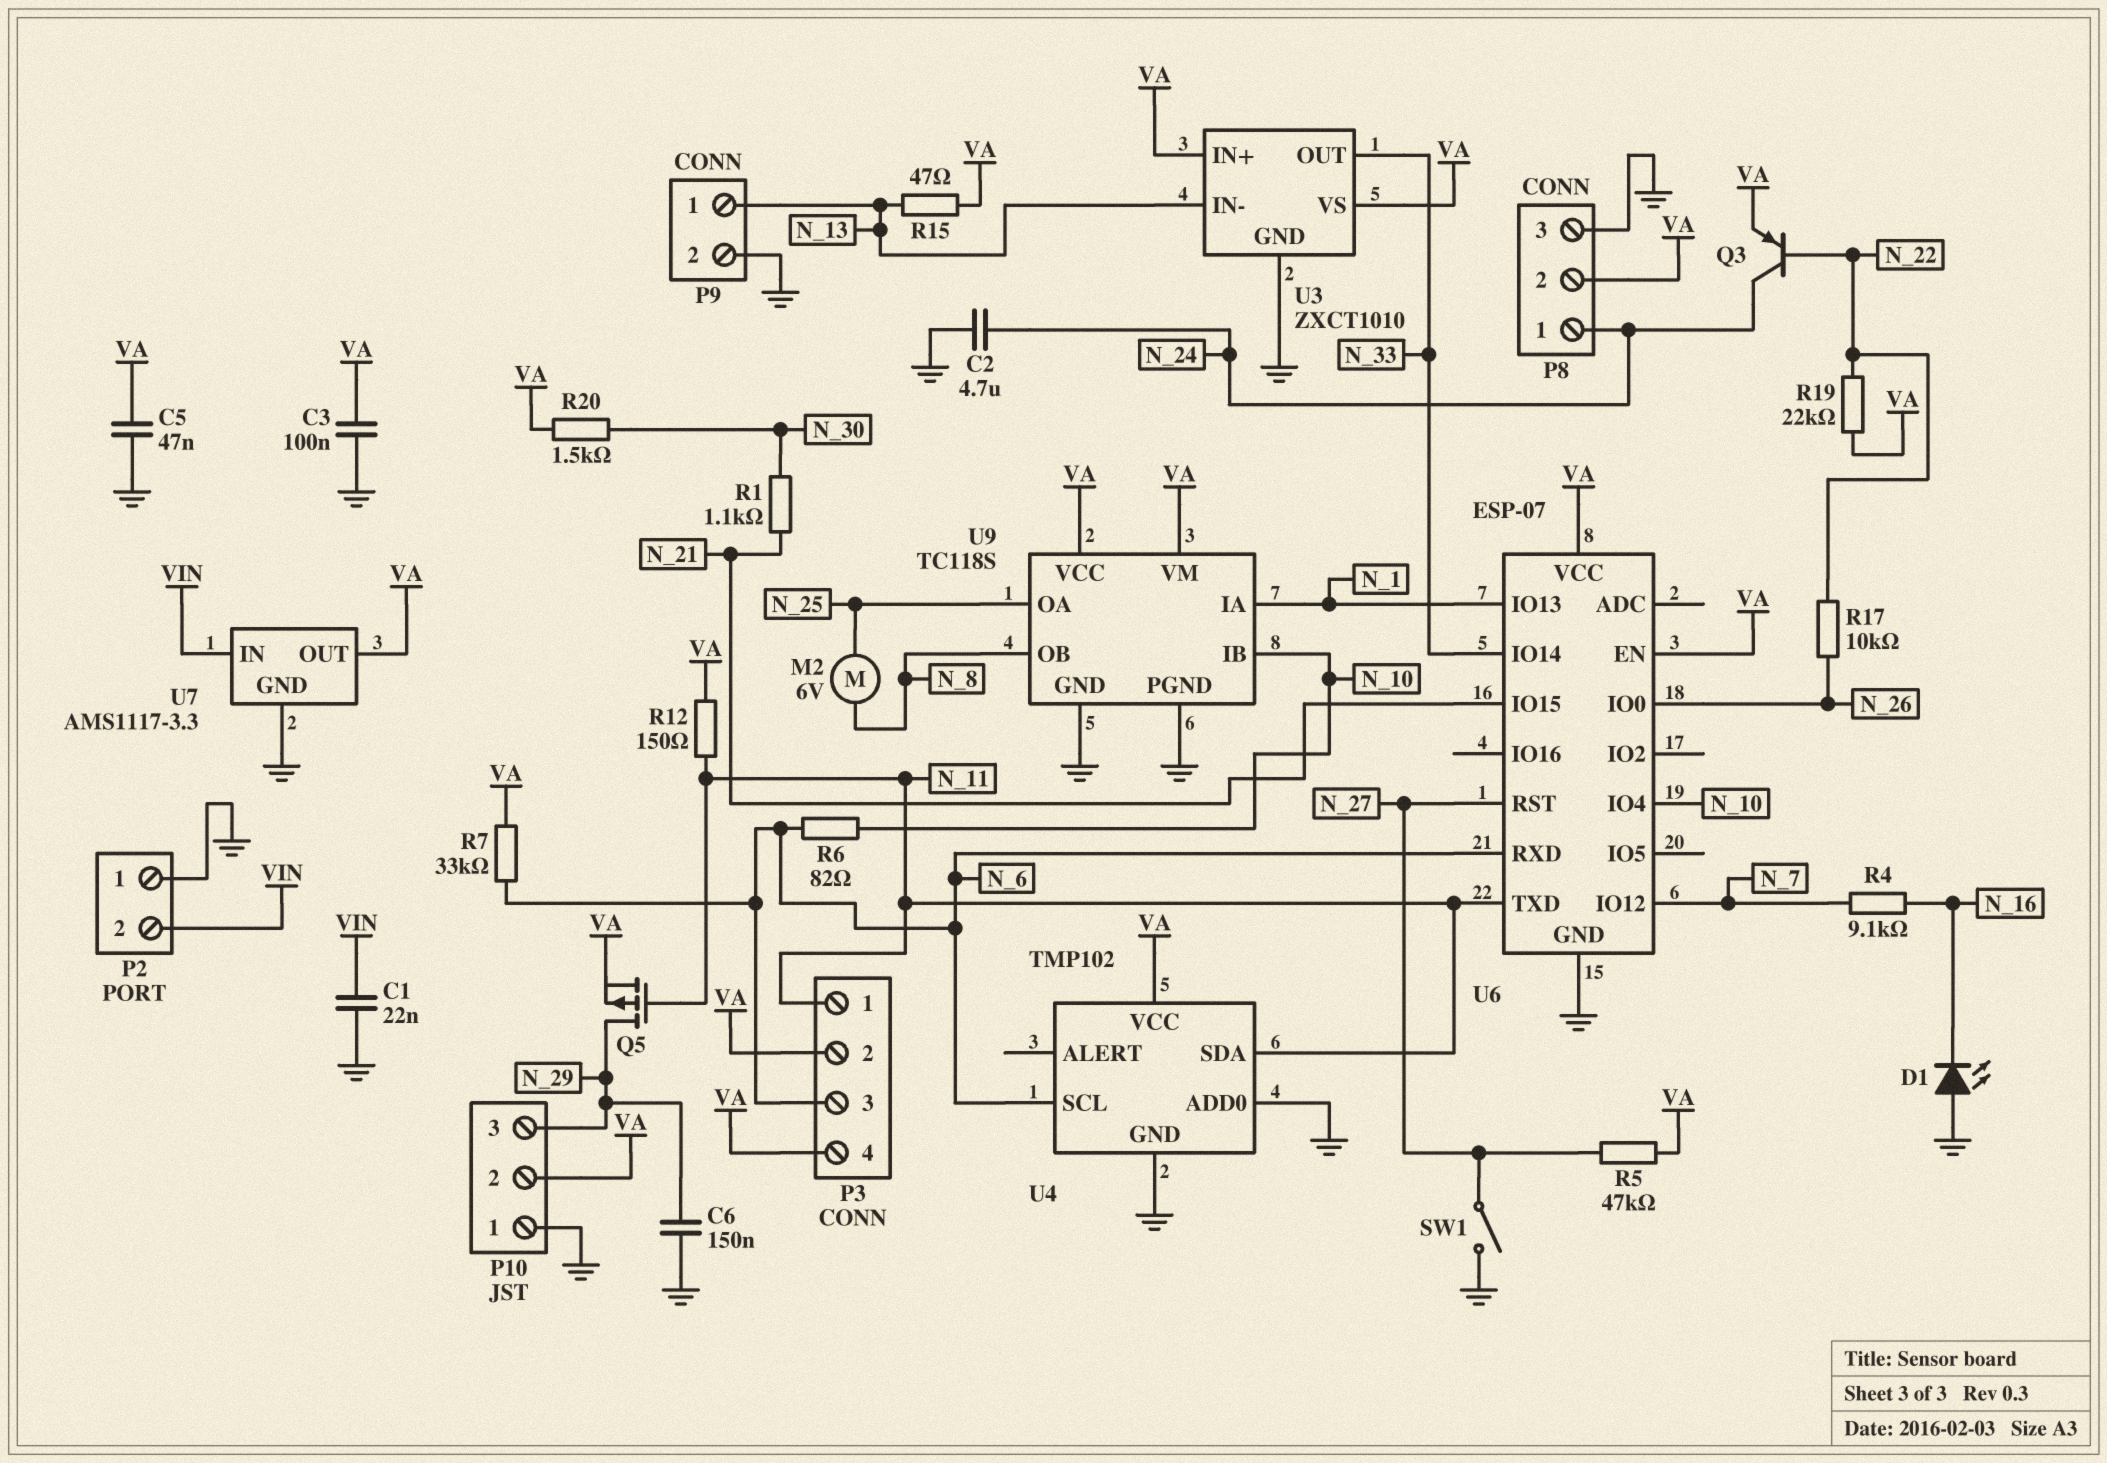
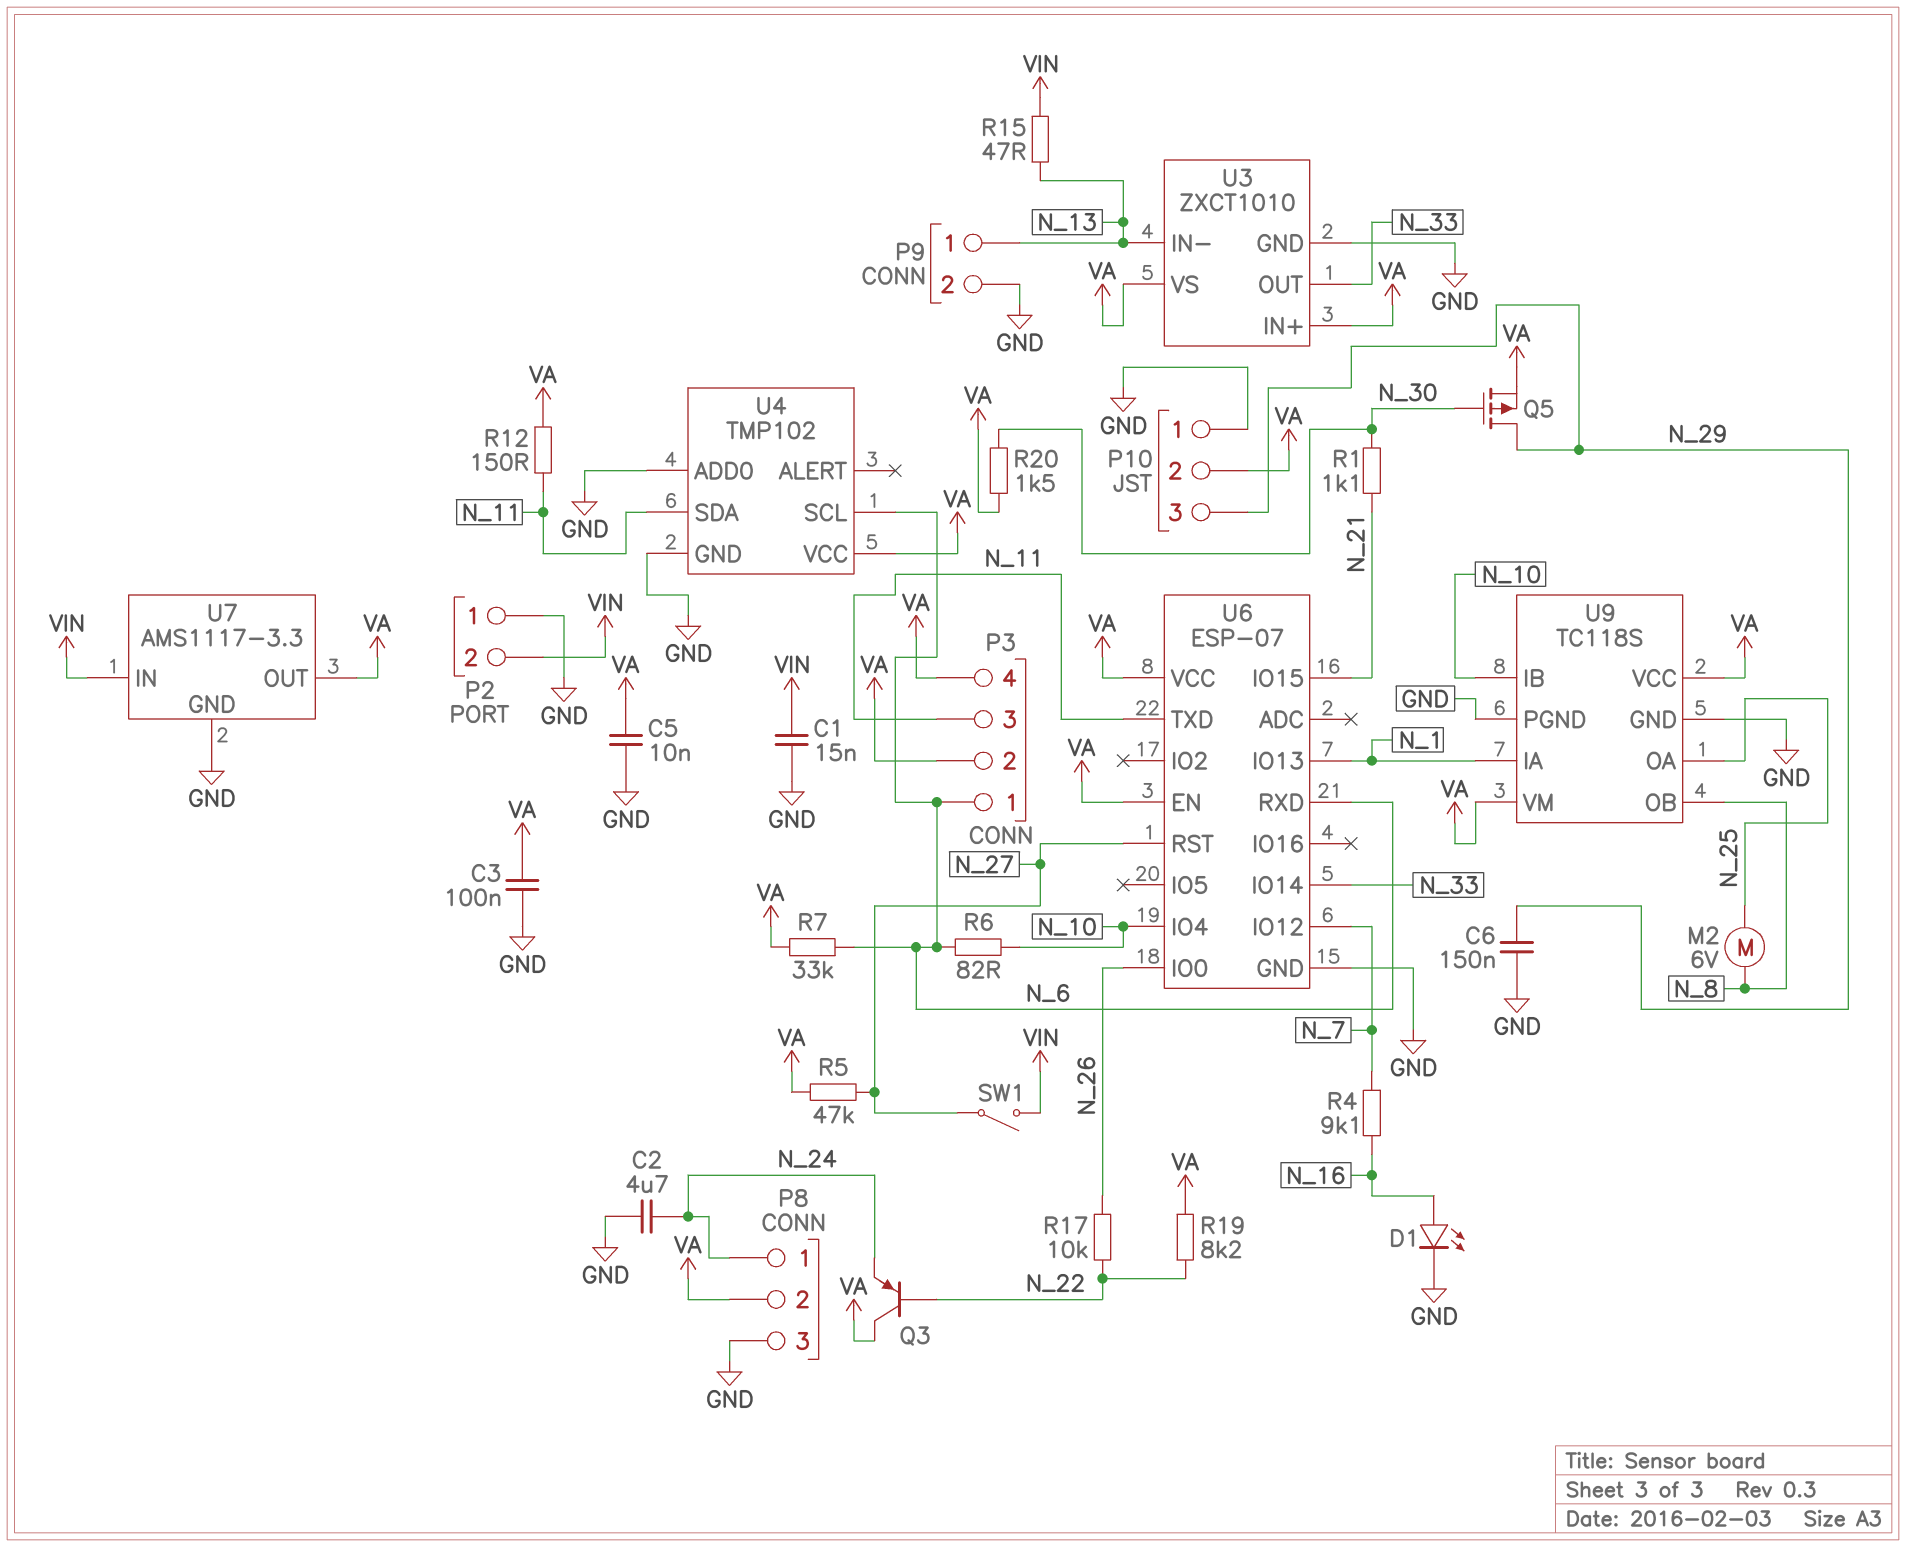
C1: 22nF (GND, VIN) -> 15nF (GND, VIN)
C5: 47nF (GND, VA) -> 10nF (GND, VA)
D1: LED (A GND, K N_16) -> LED (A N_16, K GND)
P3 pin 1: N_11 -> N_6
P3 pin 3: N_6 -> N_11
Q3: PNP (B N_22, C N_24, E VA) -> PNP (B N_22, C VA, E N_24)
Q5: PMOS (G N_11, D N_29, S VA) -> PMOS (G N_30, D N_29, S VA)
R15: 47 (N_13, VA) -> 47 (N_13, VIN)
R19: 22k (N_22, VA) -> 8.2k (N_22, VA)
SW1: switch (GND, N_27) -> switch (N_27, VIN)

